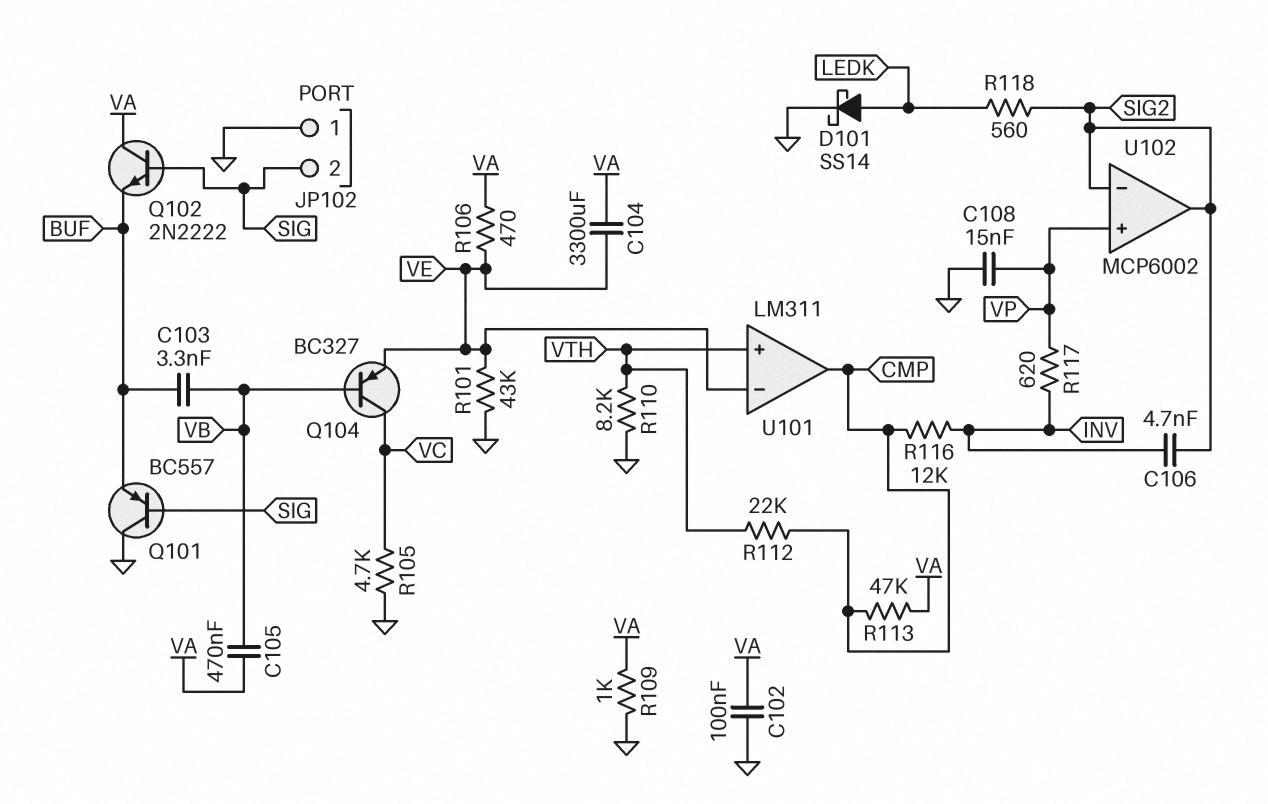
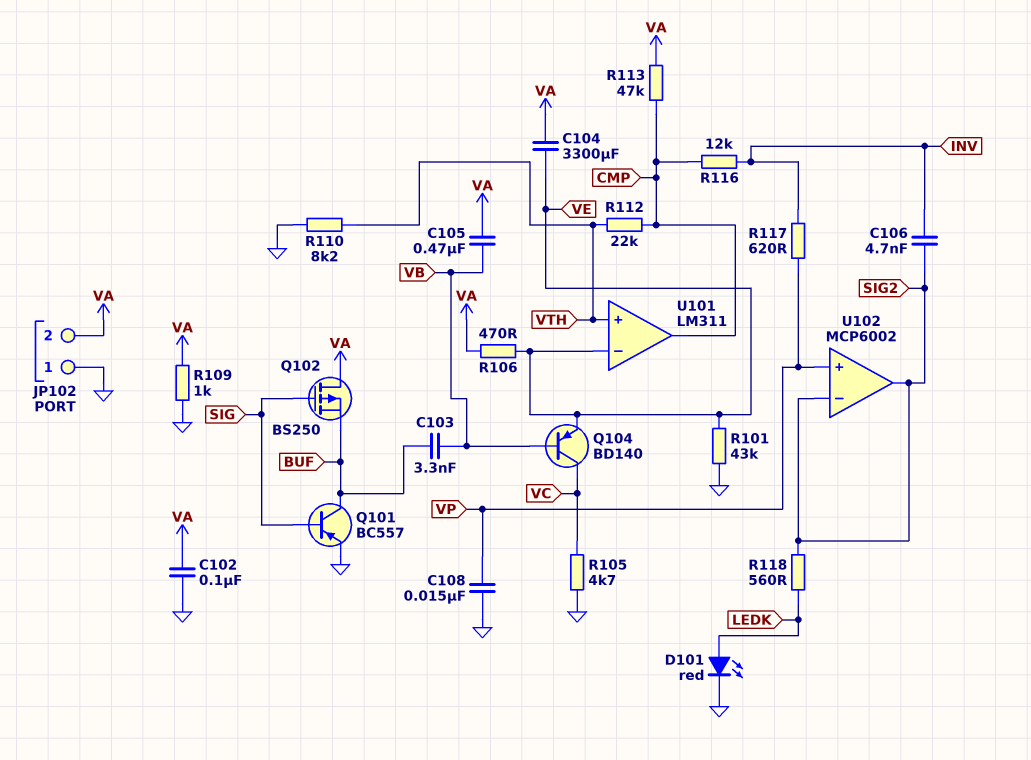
D101: schottky SS14 (A LEDK, K GND) -> LED red (A LEDK, K GND)
JP102 pin 2: SIG -> VA
Q101: PNP BC557 (B SIG, C GND, E BUF) -> PNP BC557 (B SIG, C BUF, E GND)
Q102: NPN 2N2222 (B SIG, C VA, E BUF) -> PMOS BS250 (G SIG, D VA, S BUF)
Q104: PNP BC327 (B VB, C VC, E VE) -> PNP BD140 (B VB, C VC, E VE)

